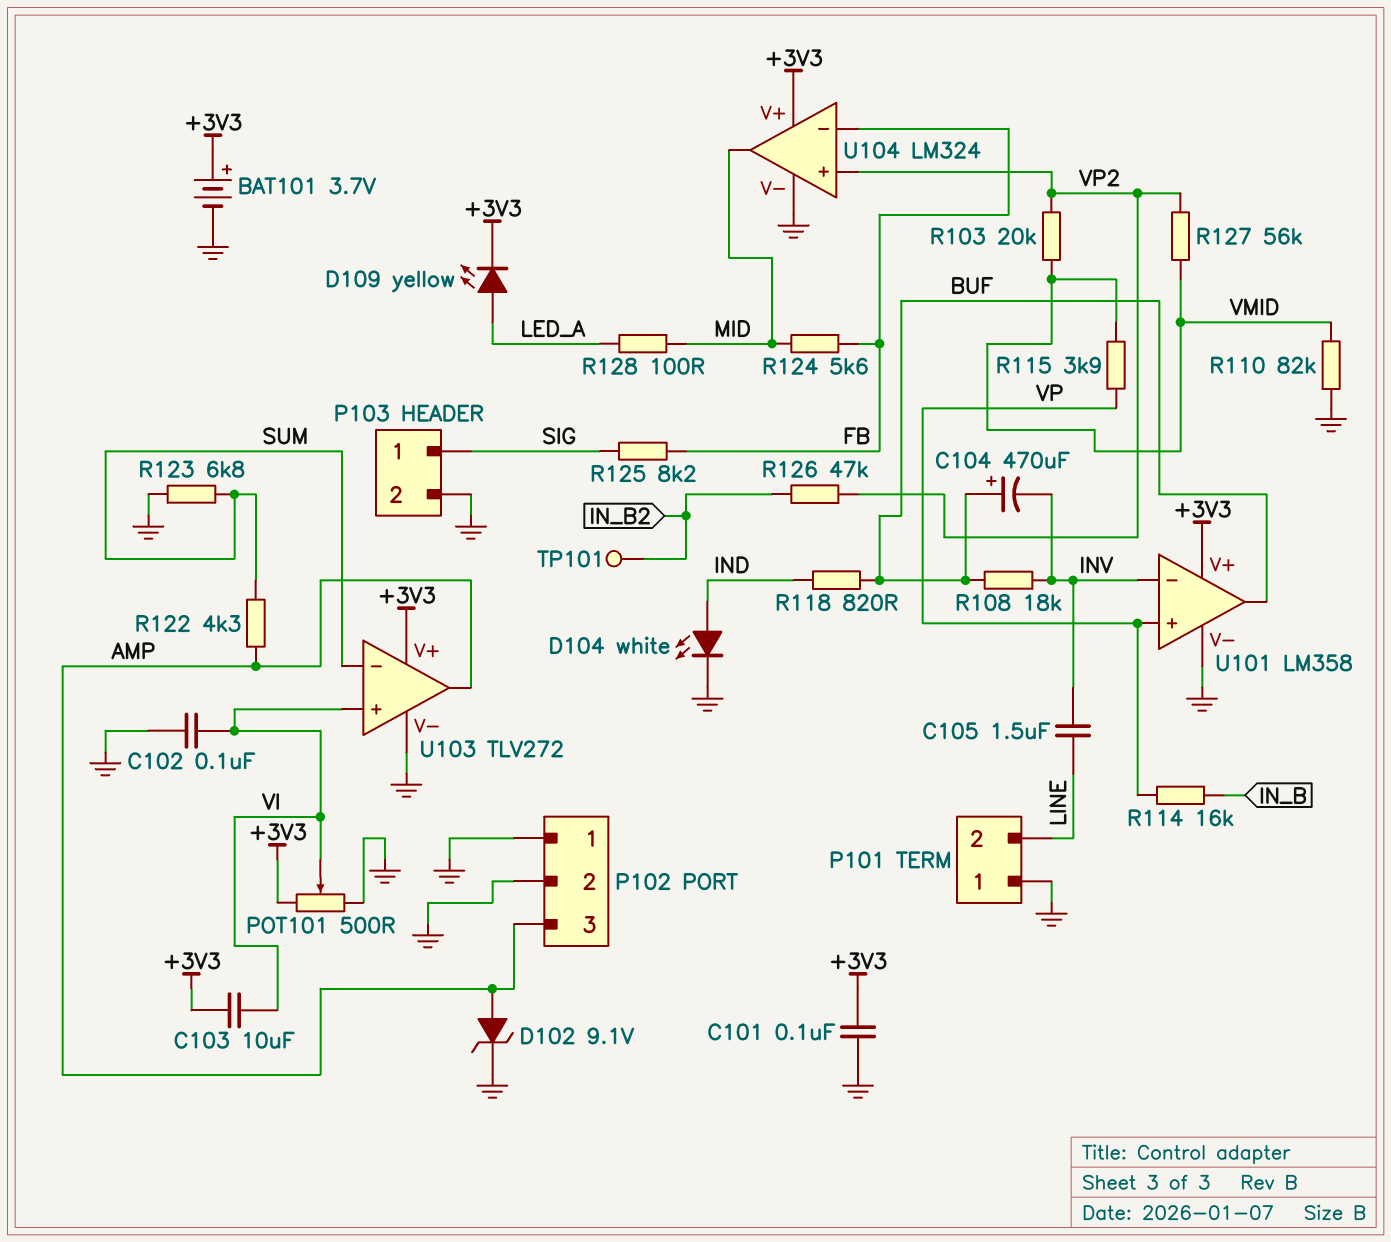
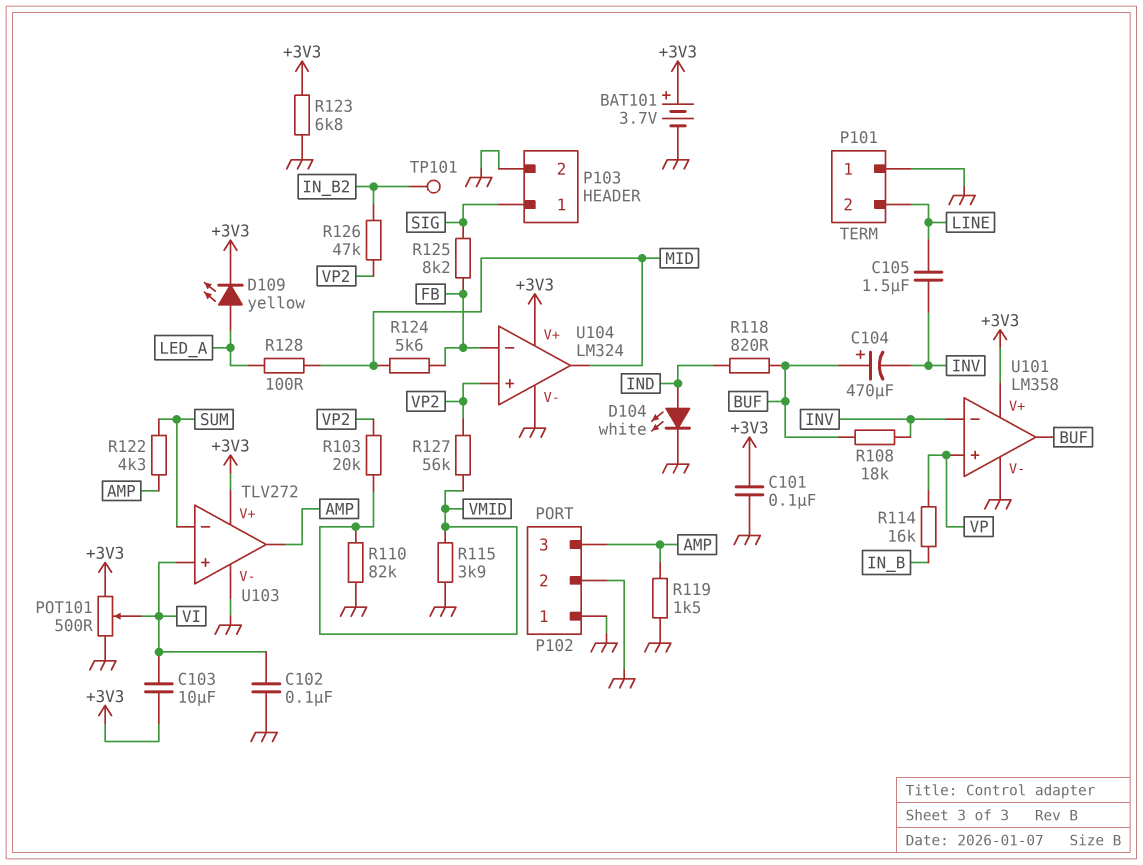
D102: zener 9.1V (A AMP, K GND) -> none
R115: 3.9k (VMID, VP) -> 3.9k (GND, VMID)
R119: none -> 1.5k (AMP, GND)
R123: 6.8k (GND, SUM) -> 6.8k (+3V3, GND)

